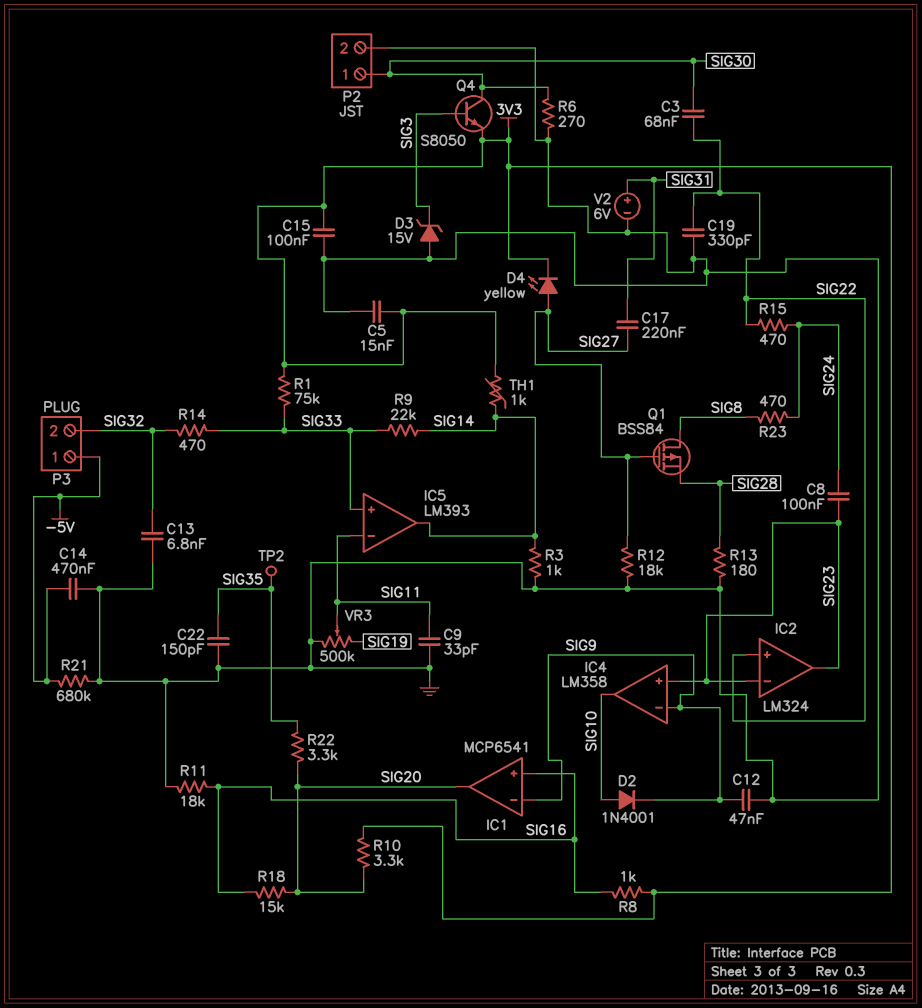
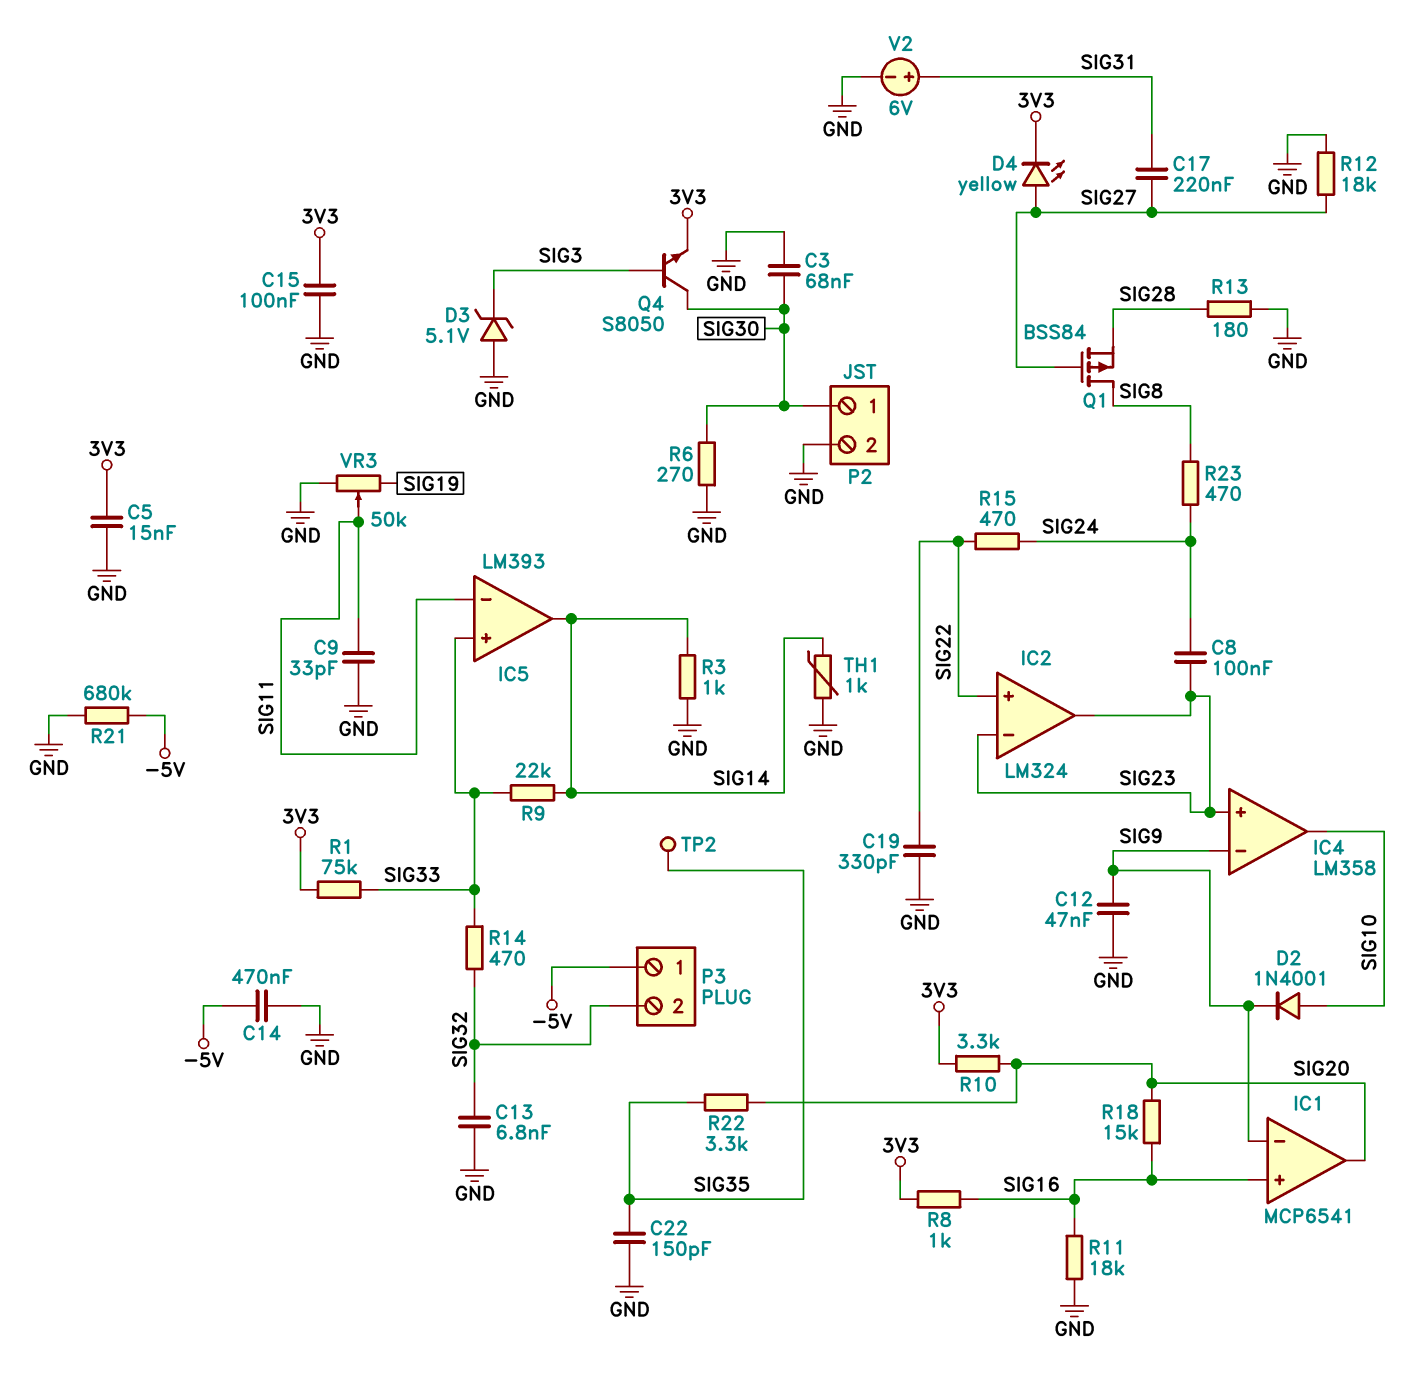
C3: 68nF (SIG22, SIG30) -> 68nF (GND, SIG30)
D3: zener 15V (A GND, K SIG3) -> zener 5.1V (A GND, K SIG3)
TH1: 1k (3V3, SIG14) -> 1k (GND, SIG14)
VR3: 500k (GND, SIG19, wiper SIG11) -> 50k (GND, SIG19, wiper SIG11)

